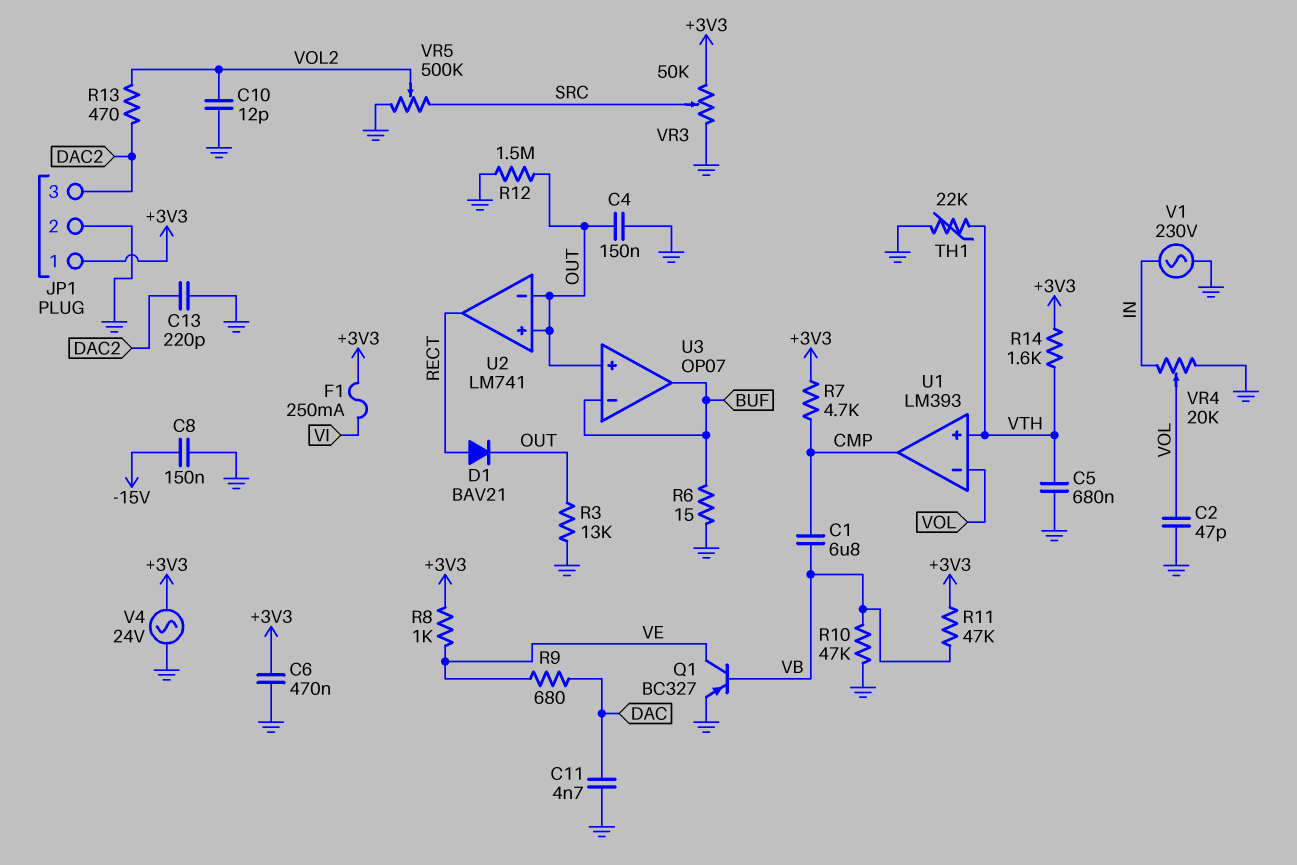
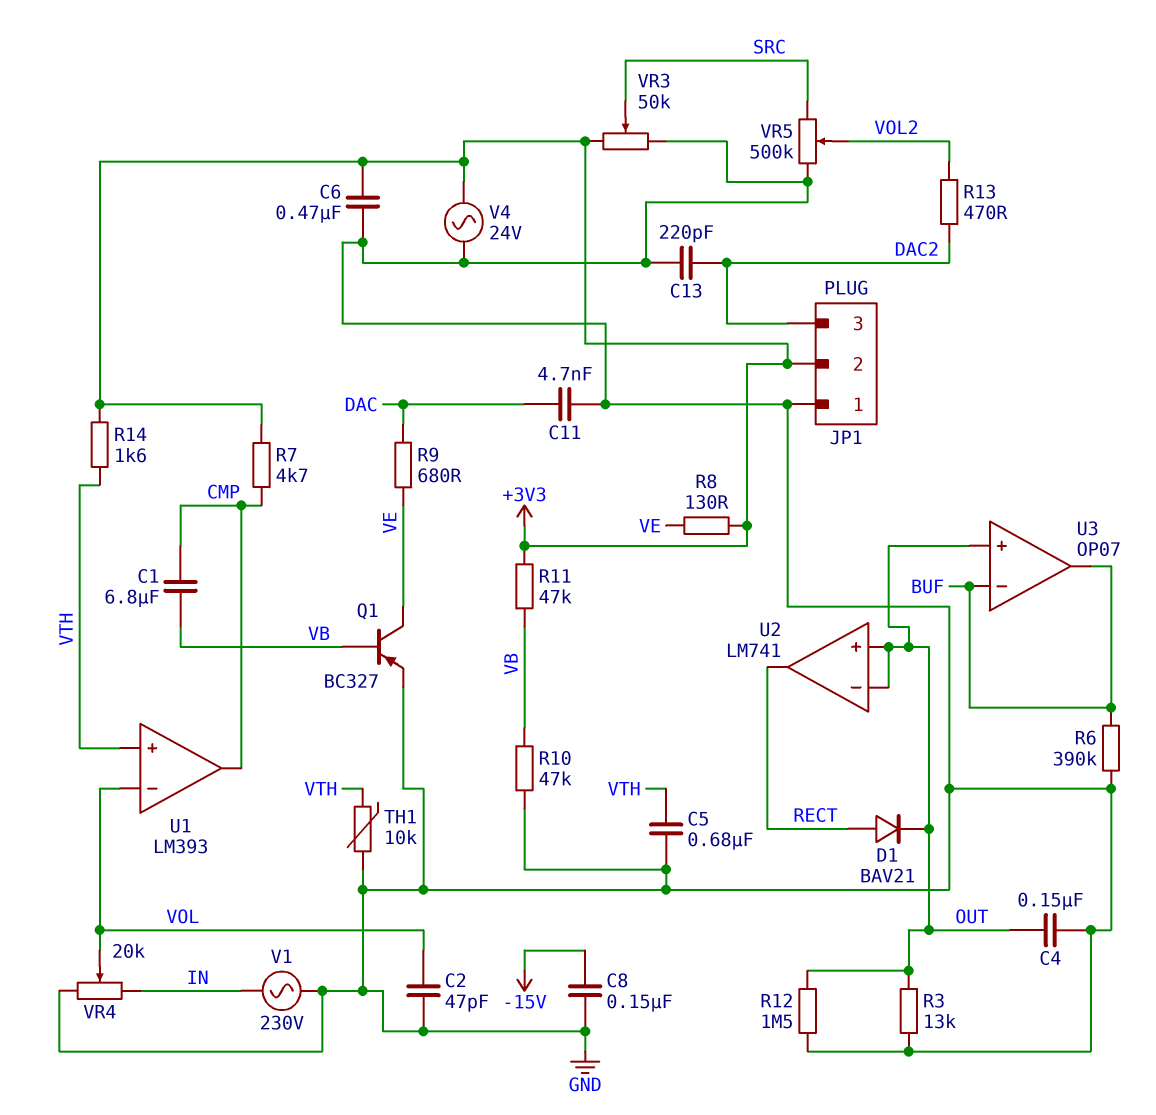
C10: 12pF (GND, VOL2) -> none
F1: 250mA (+3V3, VI) -> none
JP1 pin 1: +3V3 -> GND
JP1 pin 2: GND -> +3V3
R6: 15 (BUF, GND) -> 390k (BUF, GND)
R8: 1k (+3V3, VE) -> 130 (+3V3, VE)
TH1: 22k (GND, VTH) -> 10k (GND, VTH)

